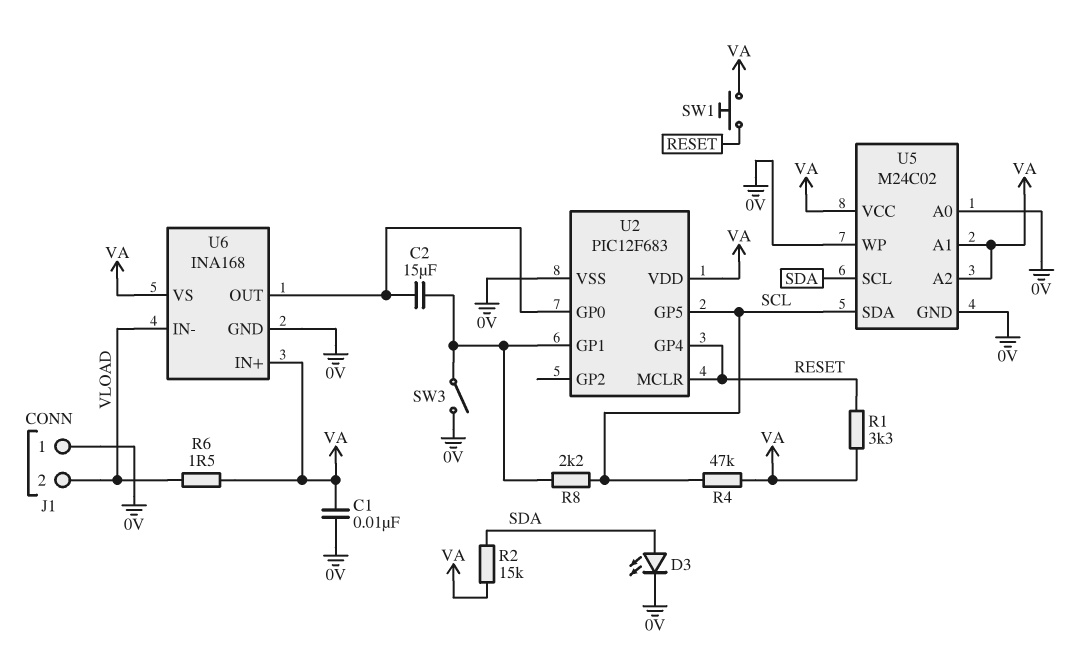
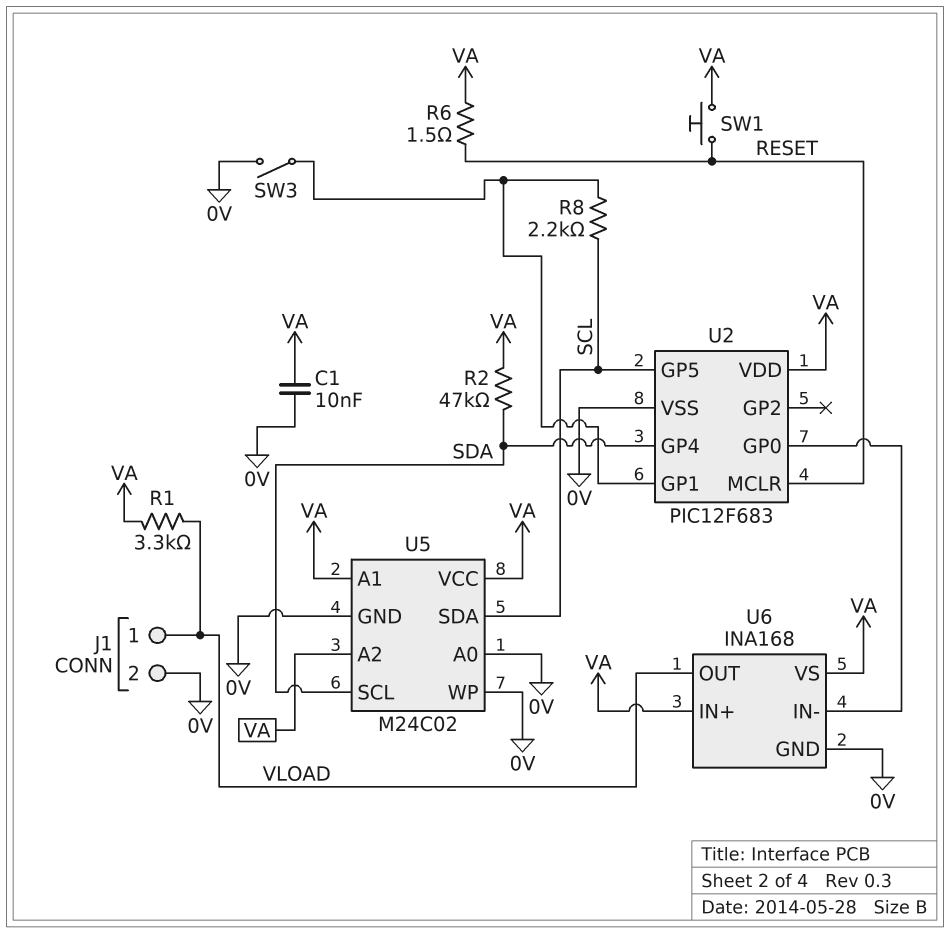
C2: 15uF (U2/GP0, U2/GP1) -> none
D3: LED (A SDA, K 0V) -> none
J1 pin 1: 0V -> VLOAD
J1 pin 2: VLOAD -> 0V
R1: 3.3k (RESET, VA) -> 3.3k (VA, VLOAD)
R2: 15k (SDA, VA) -> 47k (SDA, VA)
R4: 47k (SCL, VA) -> none
R6: 1.5 (VA, VLOAD) -> 1.5 (RESET, VA)
U2 pin GP4: RESET -> SDA
U6 pin IN-: VLOAD -> U2/GP0
U6 pin OUT: U2/GP0 -> VLOAD

